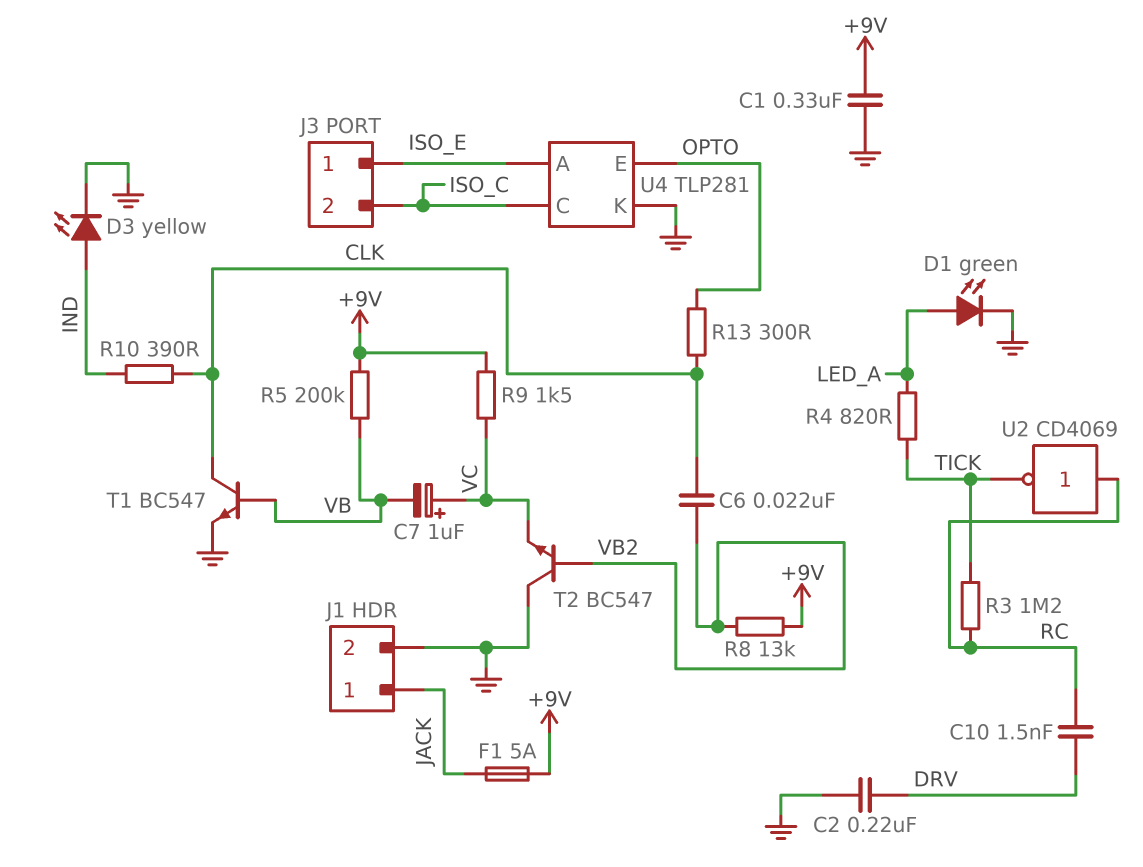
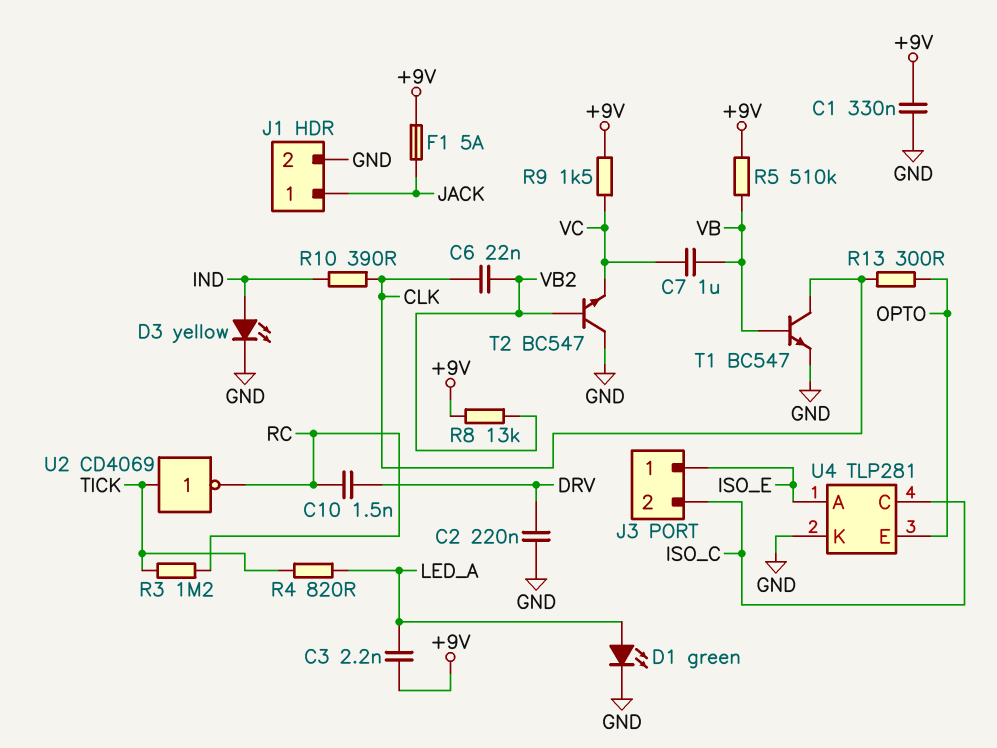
C3: none -> 2.2nF (+9V, LED_A)
C7: 1uF (plus VC, minus VB) -> 1uF (VB, VC)
R5: 200k (+9V, VB) -> 510k (+9V, VB)
U2: NOT CD4069 (in RC, out TICK) -> NOT CD4069 (in TICK, out RC)

